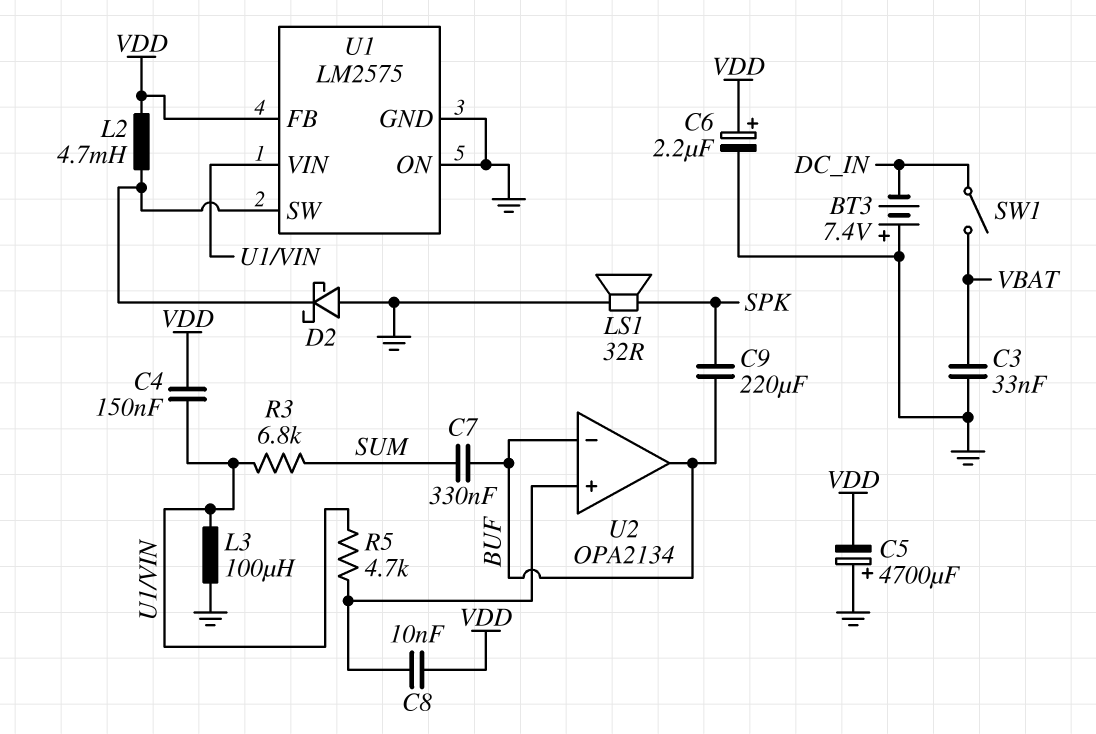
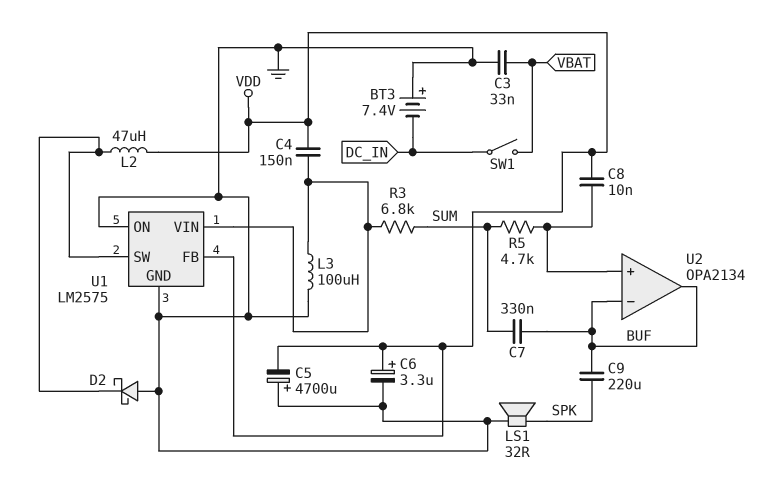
C6: 2.2uF (plus VDD, minus GND) -> 3.3uF (plus VDD, minus GND)
L2: 4.7mH (U1/SW, VDD) -> 47uH (U1/SW, VDD)
R5: 4.7k (U1/VIN, U2/in+) -> 4.7k (SUM, U2/in+)

